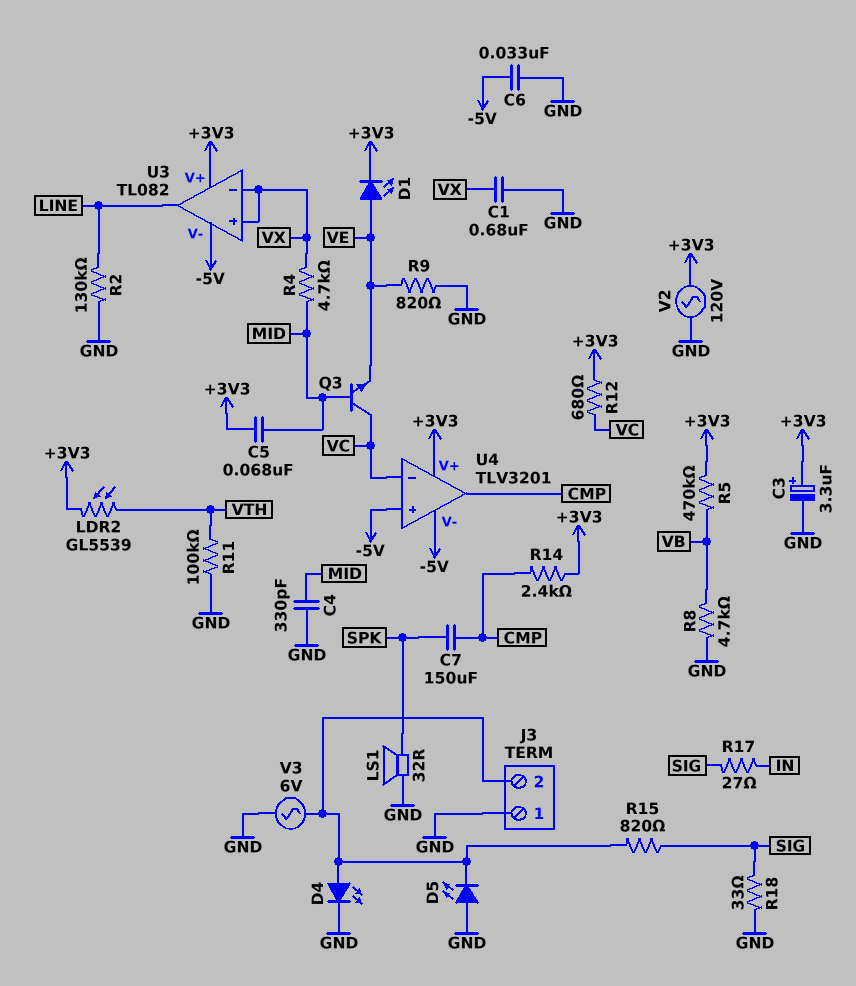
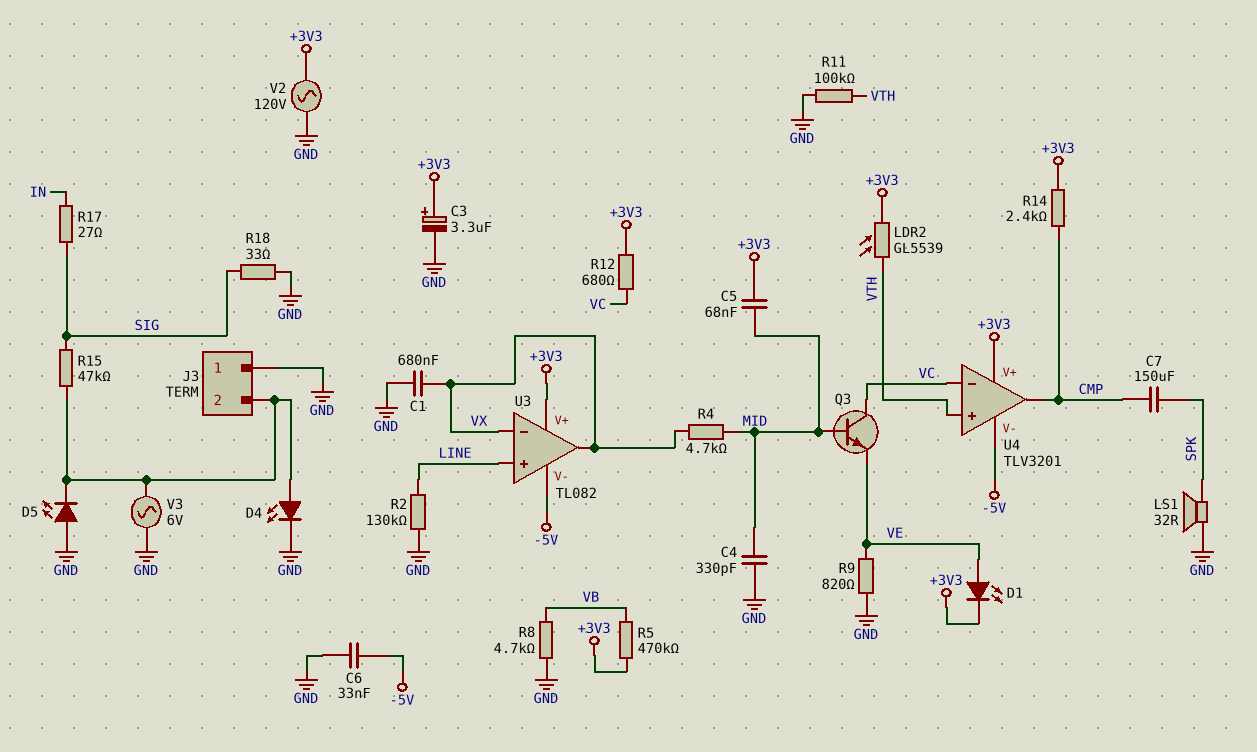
R15: 820 (J3/2, SIG) -> 47k (J3/2, SIG)
U3 pin in+: VX -> LINE
U3 pin out: LINE -> VX
U4 pin in+: -5V -> VTH

